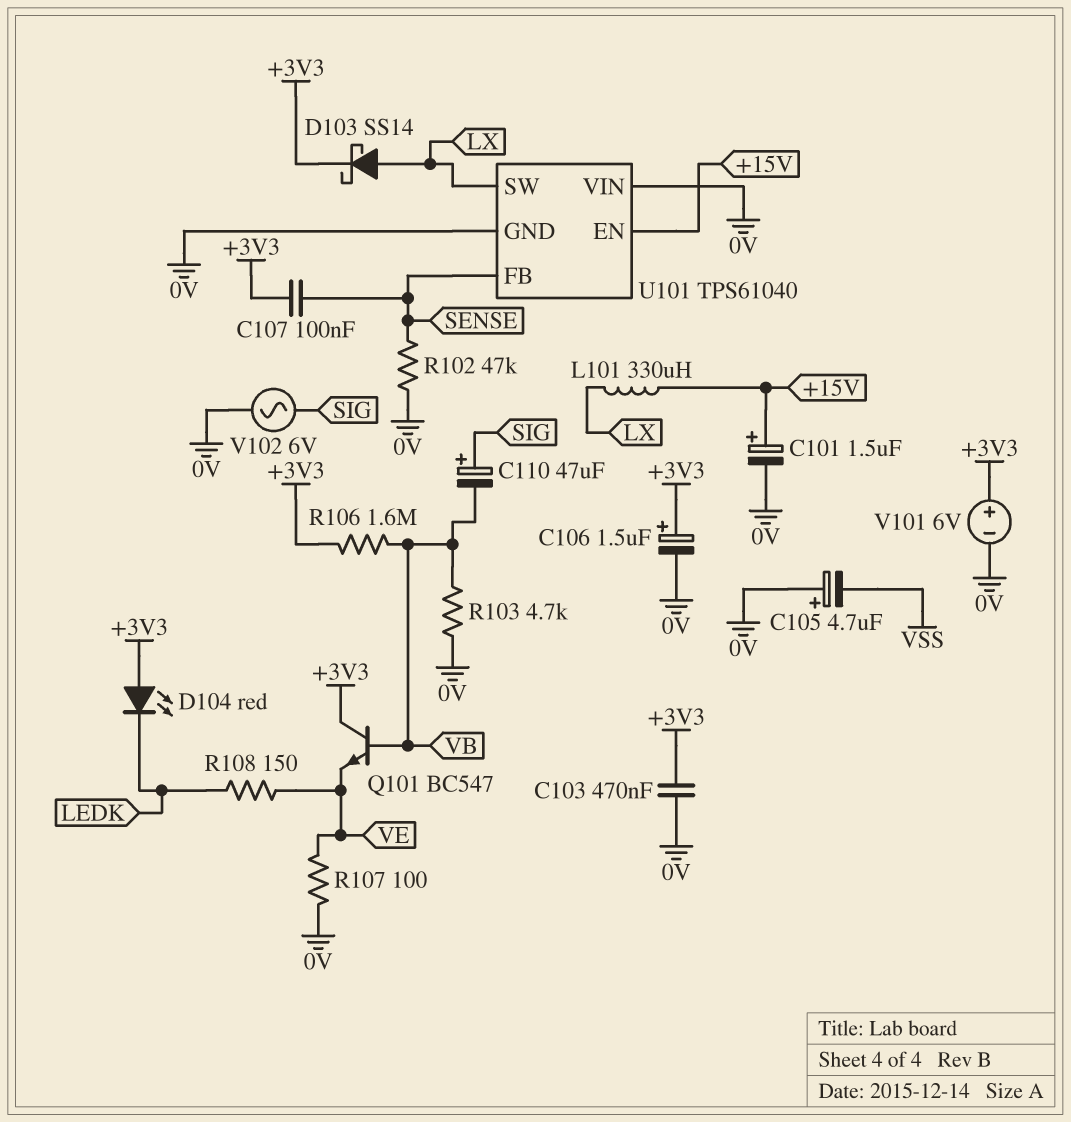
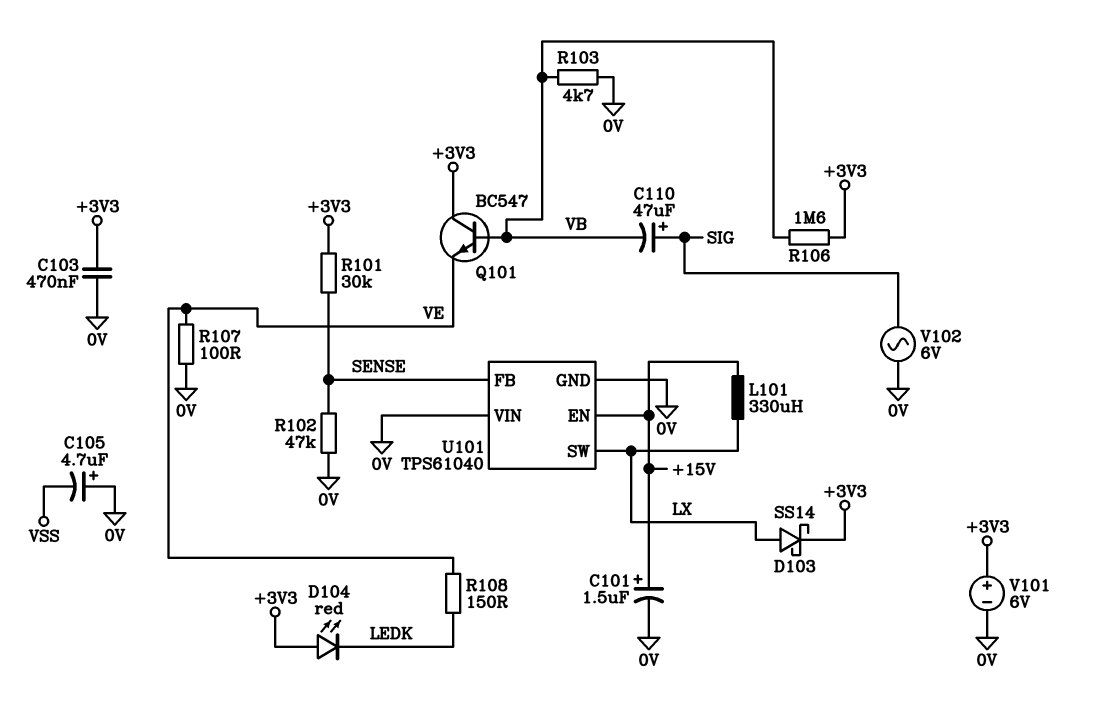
C106: 1.5uF (plus +3V3, minus 0V) -> none
C107: 100nF (+3V3, SENSE) -> none
R101: none -> 30k (+3V3, SENSE)

